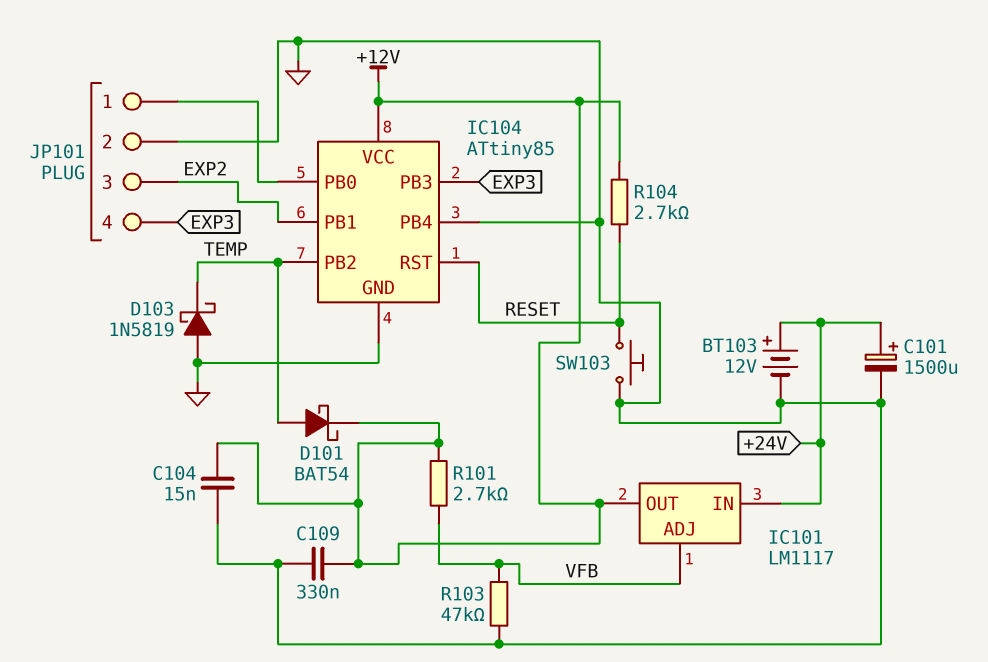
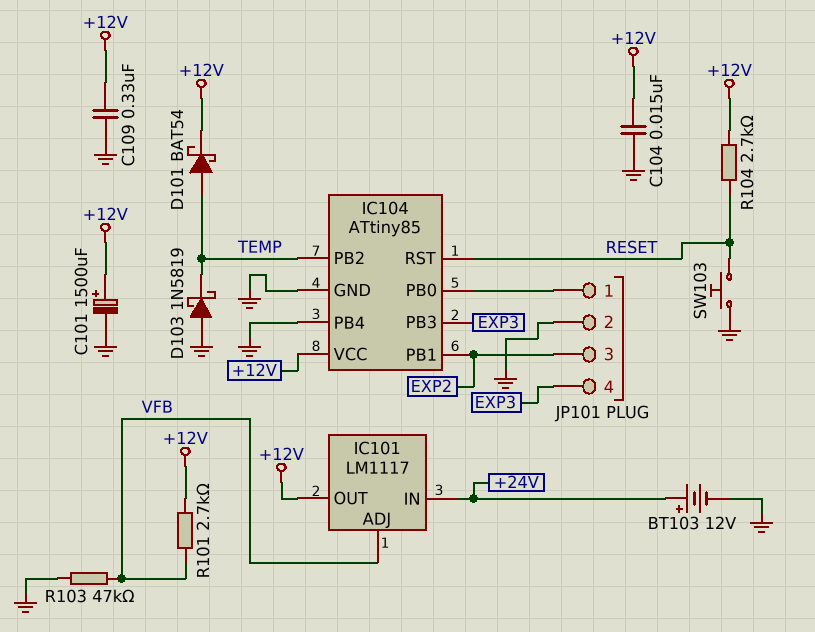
C101: 1500uF (plus +24V, minus GND) -> 1500uF (plus +12V, minus GND)

